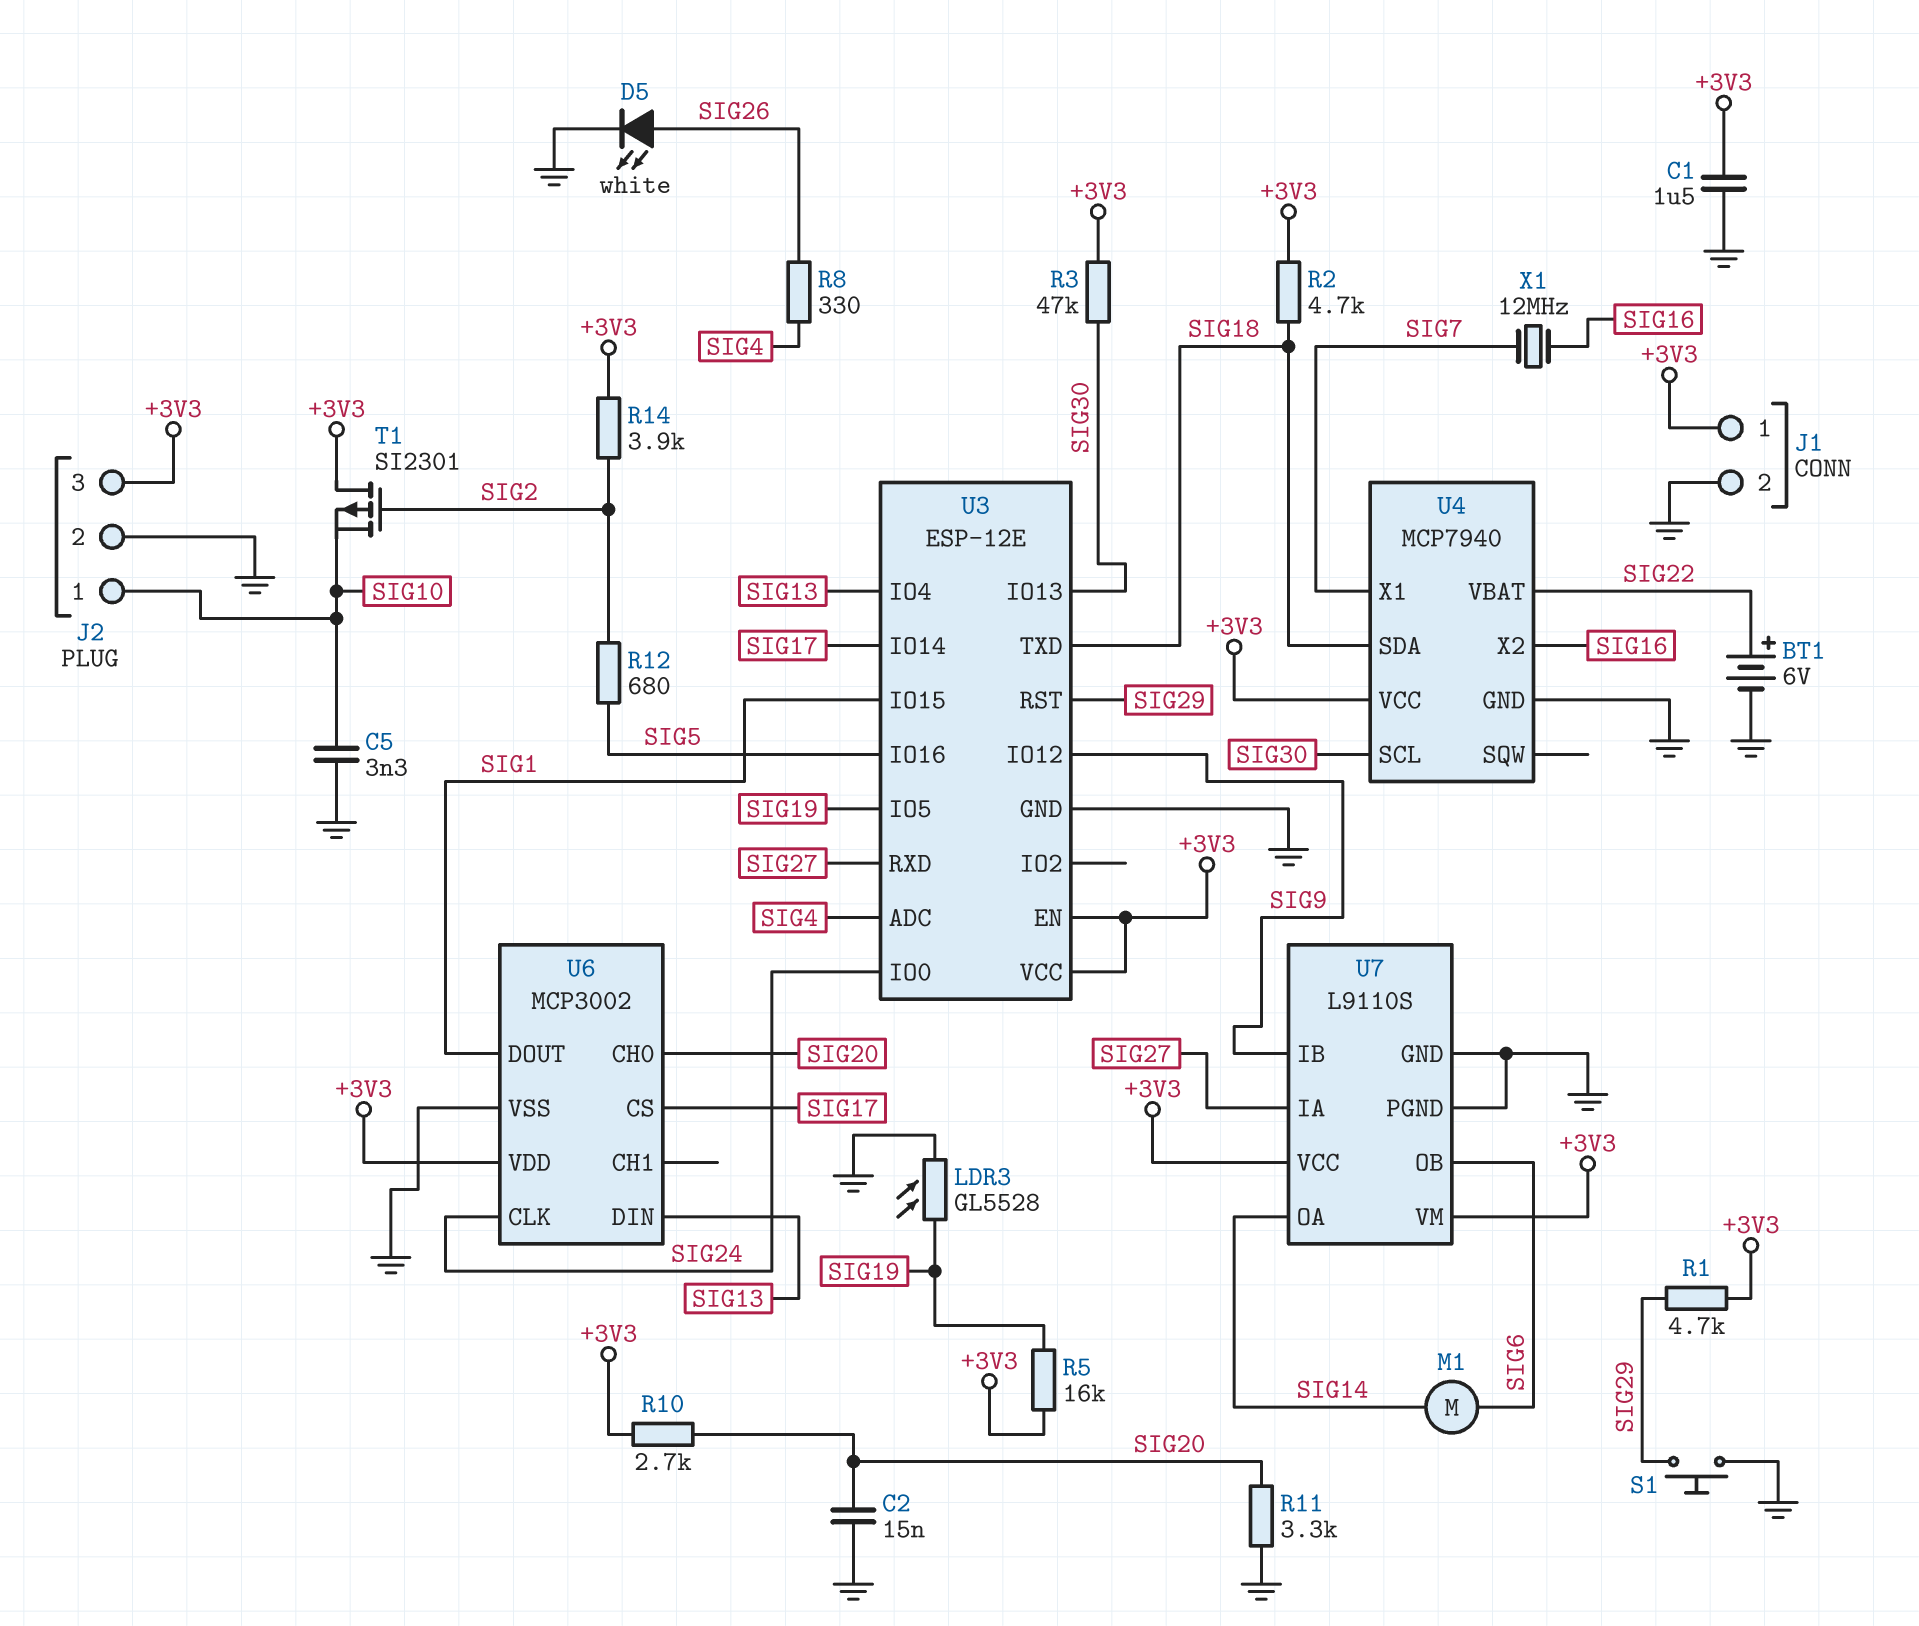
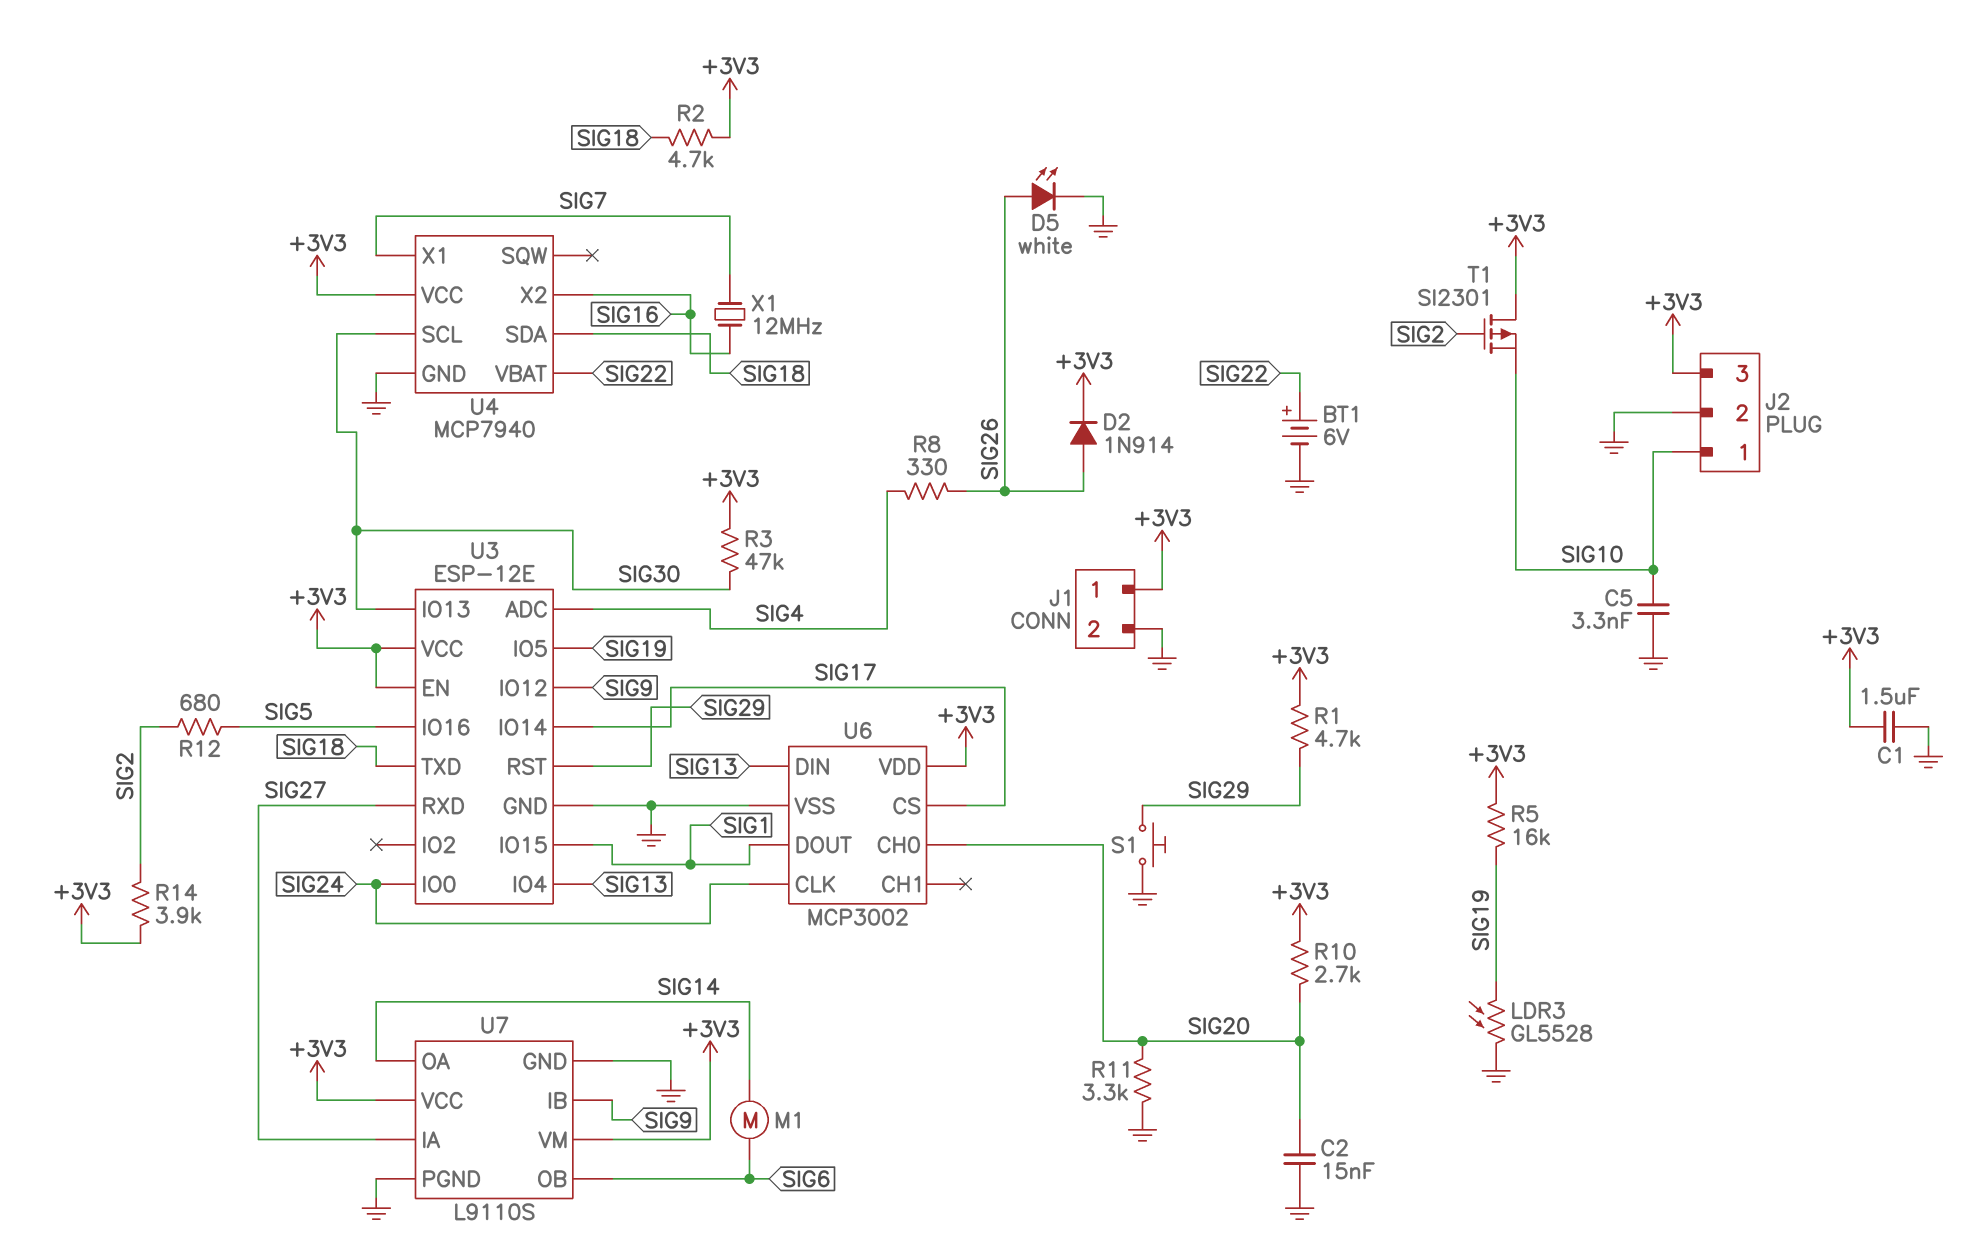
D2: none -> diode 1N914 (A SIG26, K +3V3)

